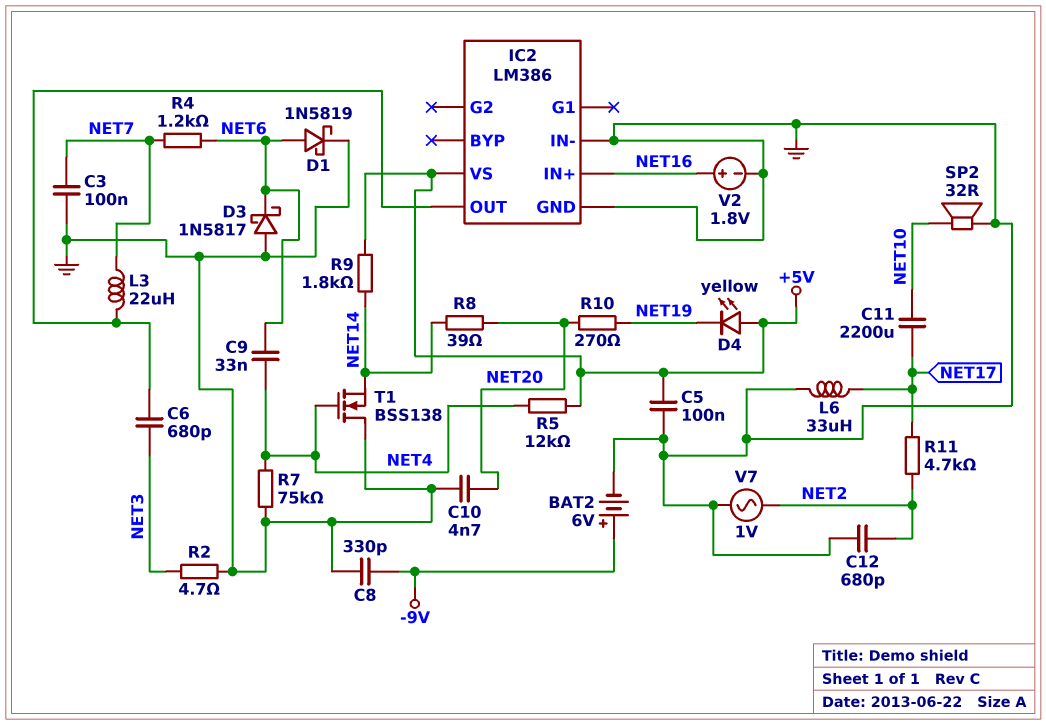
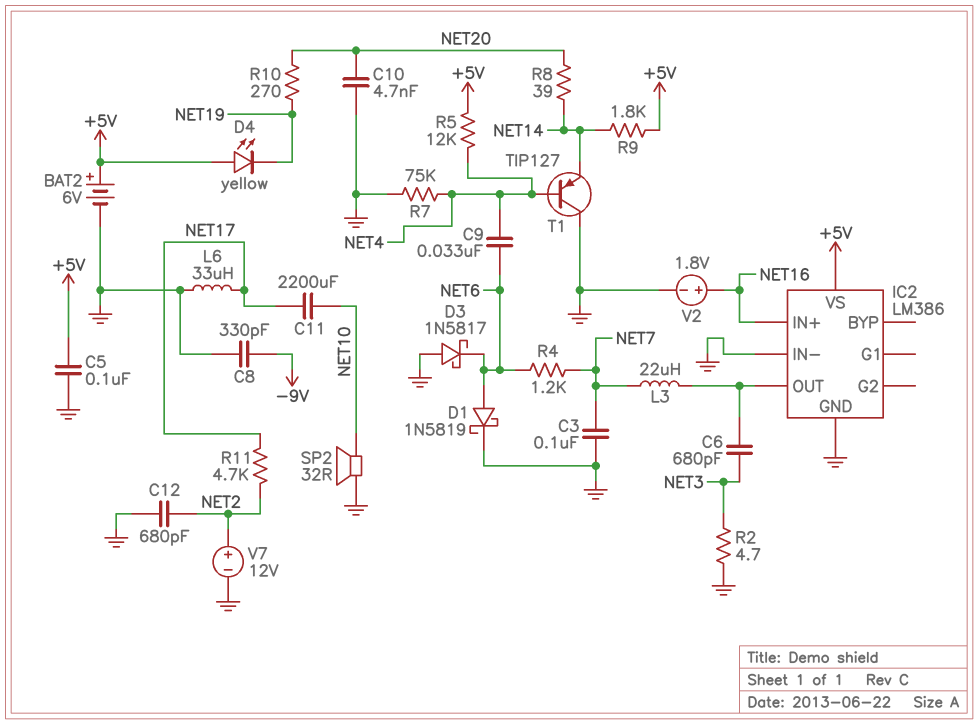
BAT2: 6V (plus -9V, minus GND) -> 6V (plus +5V, minus GND)
T1: NMOS BSS138 (G NET4, D GND, S NET14) -> PNP TIP127 (B NET4, C GND, E NET14)
V7: AC 1V (GND, NET2) -> 12V (plus NET2, minus GND)

